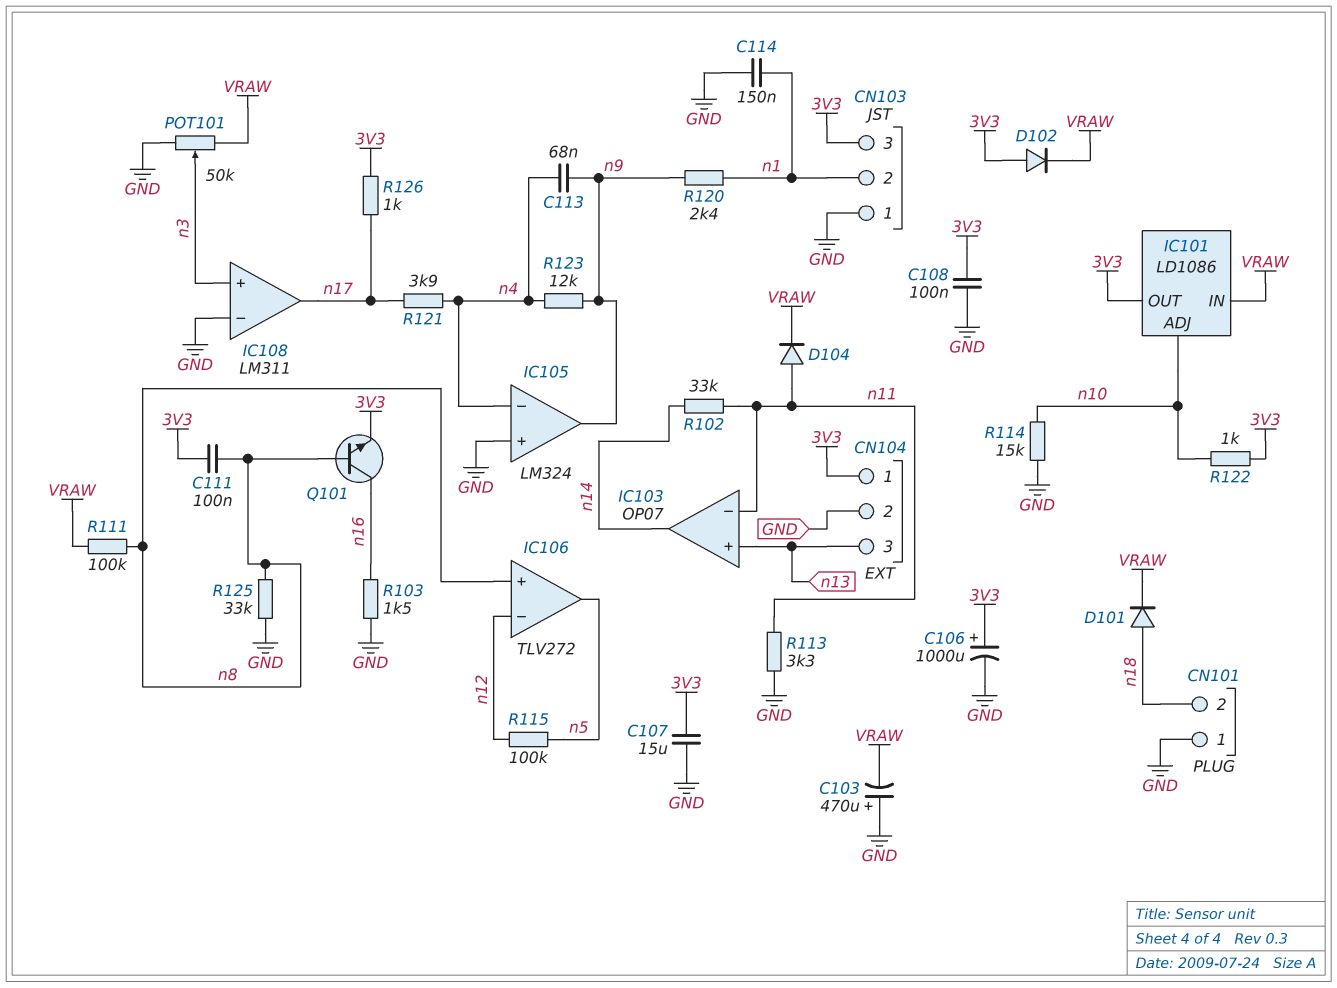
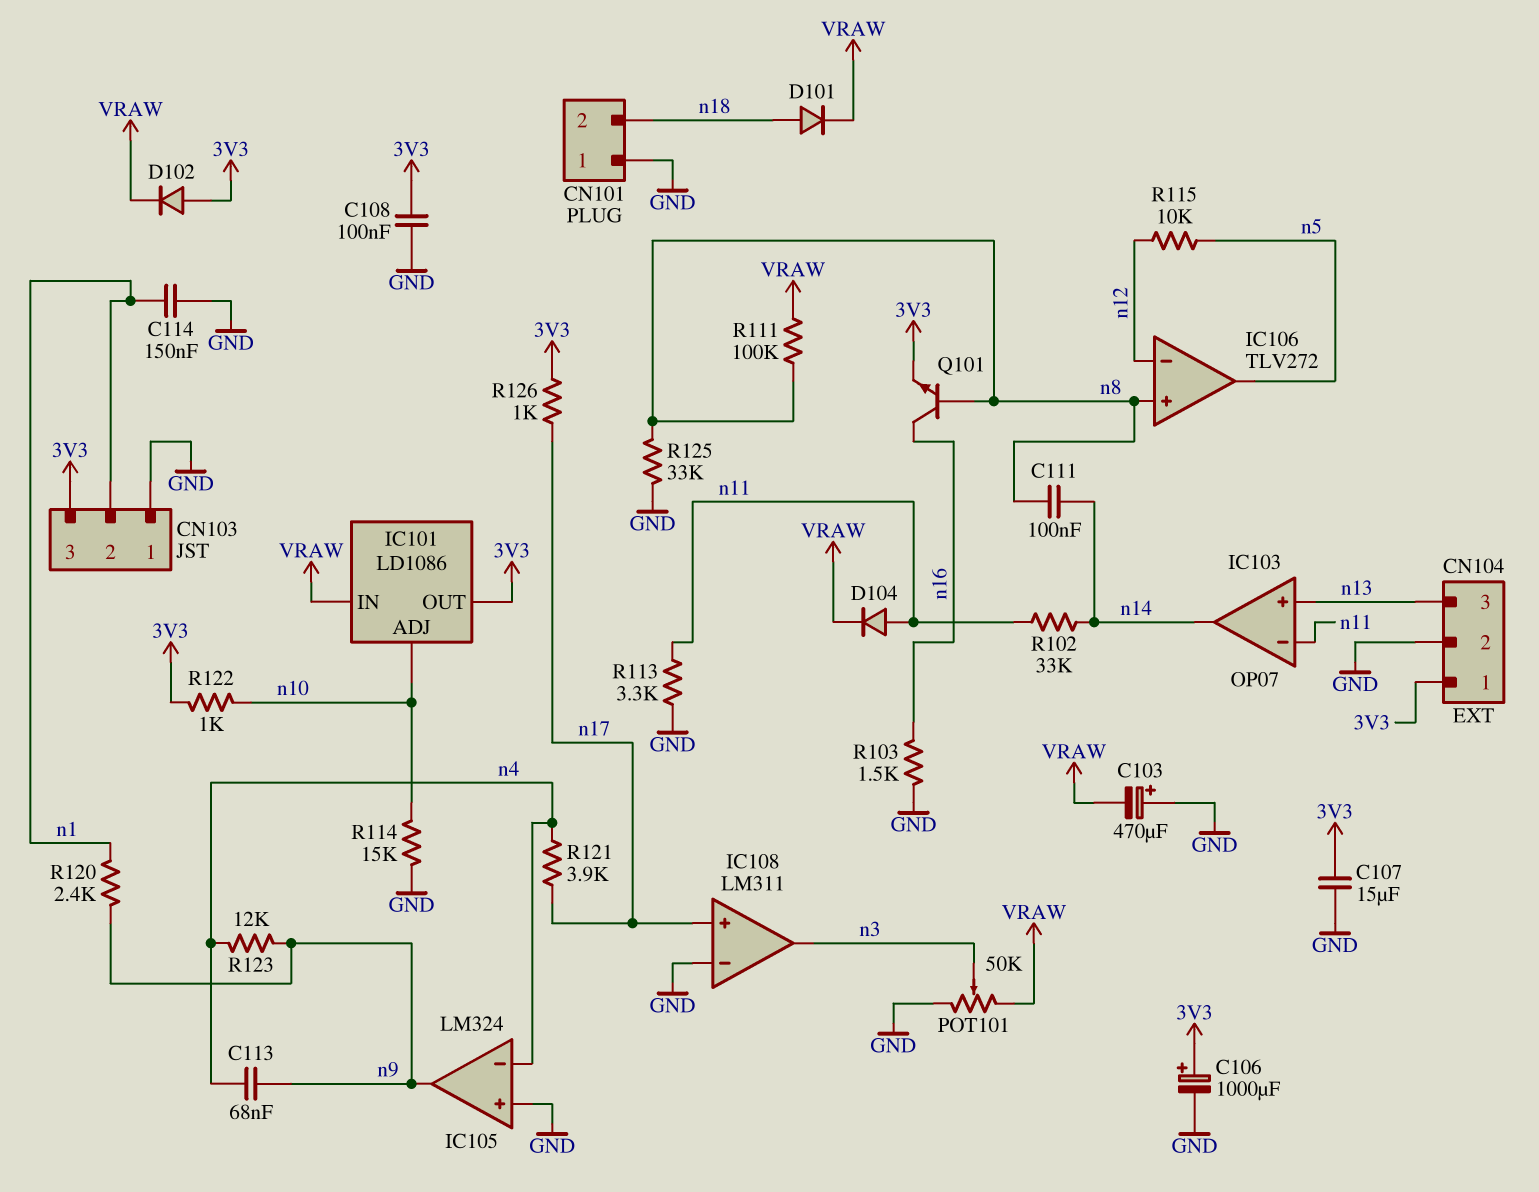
C111: 100nF (3V3, n8) -> 100nF (n8, n14)
IC108 pin in+: n3 -> n17
IC108 pin out: n17 -> n3
R115: 100k (n5, n12) -> 10k (n5, n12)

